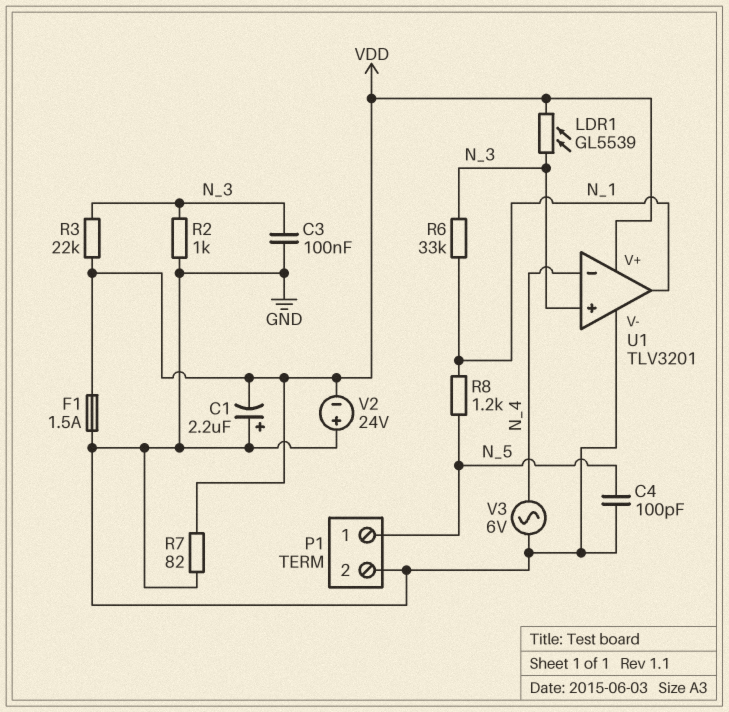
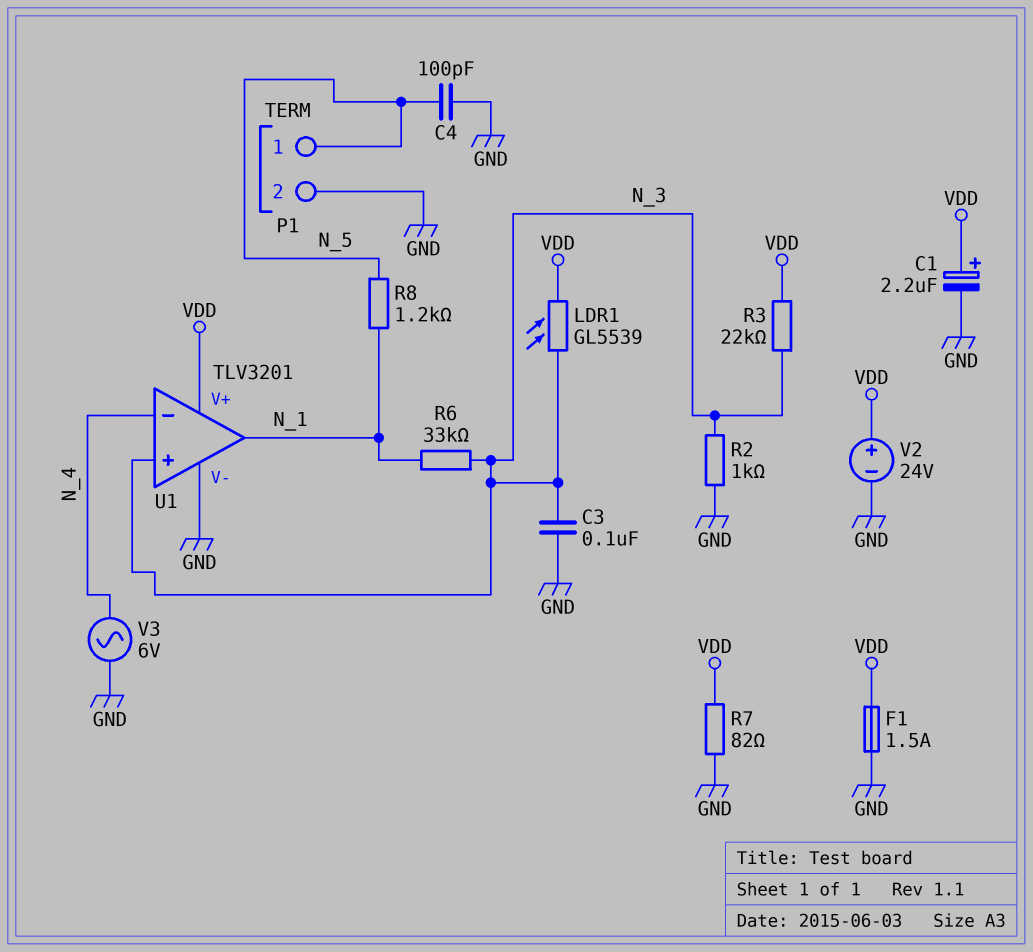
C1: 2.2uF (plus GND, minus VDD) -> 2.2uF (plus VDD, minus GND)
V2: 24V (plus GND, minus VDD) -> 24V (plus VDD, minus GND)

